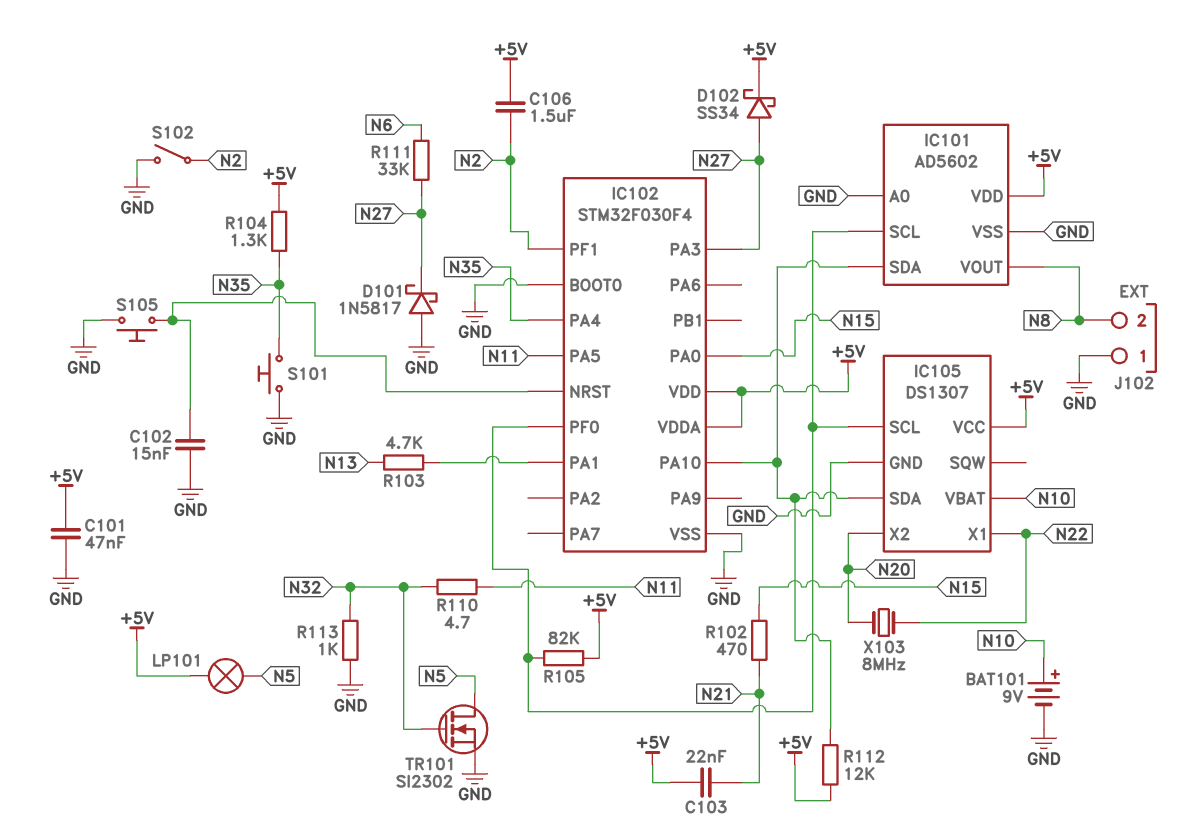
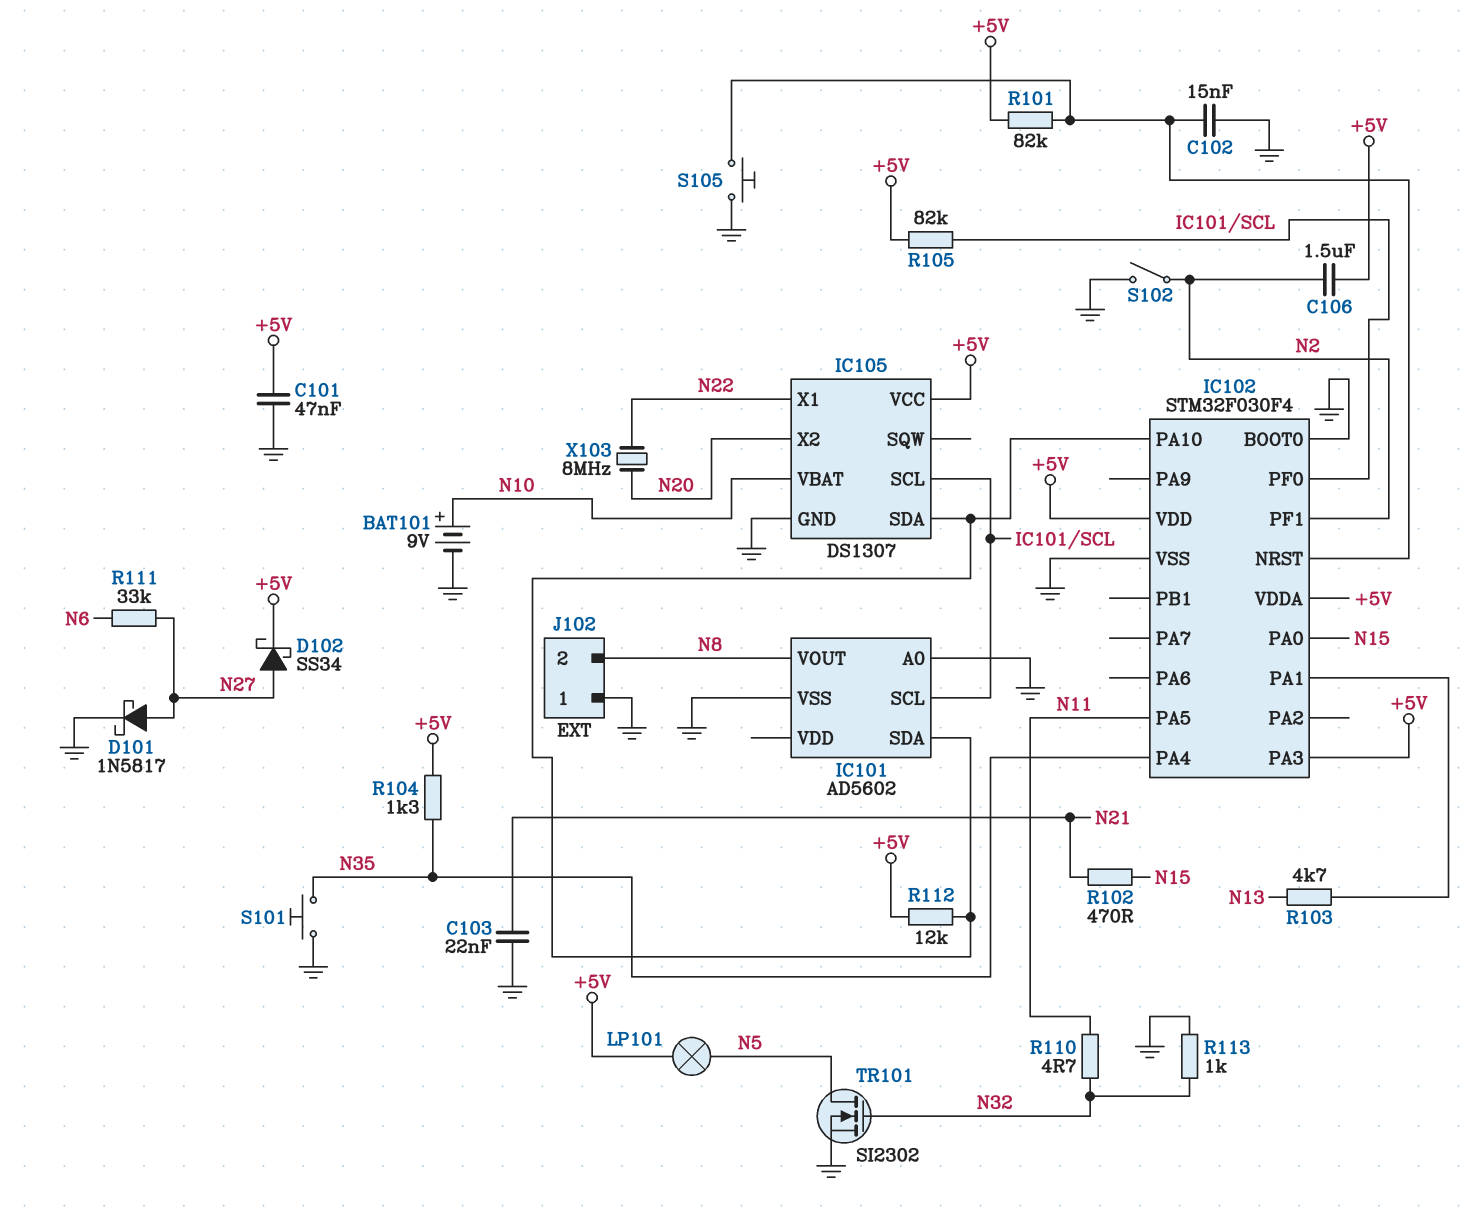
C103: 22nF (+5V, N21) -> 22nF (GND, N21)
D101: schottky 1N5817 (A GND, K N27) -> schottky 1N5817 (A N27, K GND)
IC101 pin VDD: +5V -> none
IC102 pin PA3: N27 -> +5V
R101: none -> 82k (+5V, IC102/NRST)

